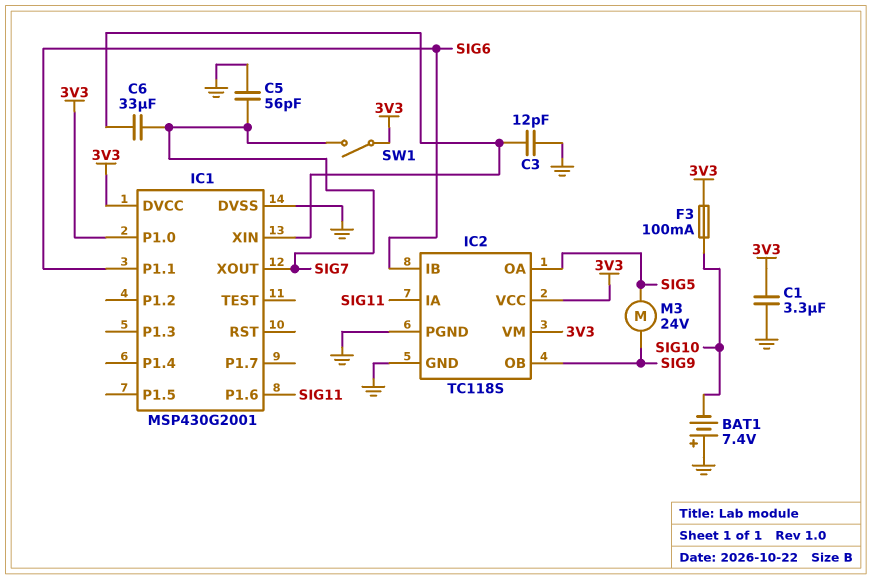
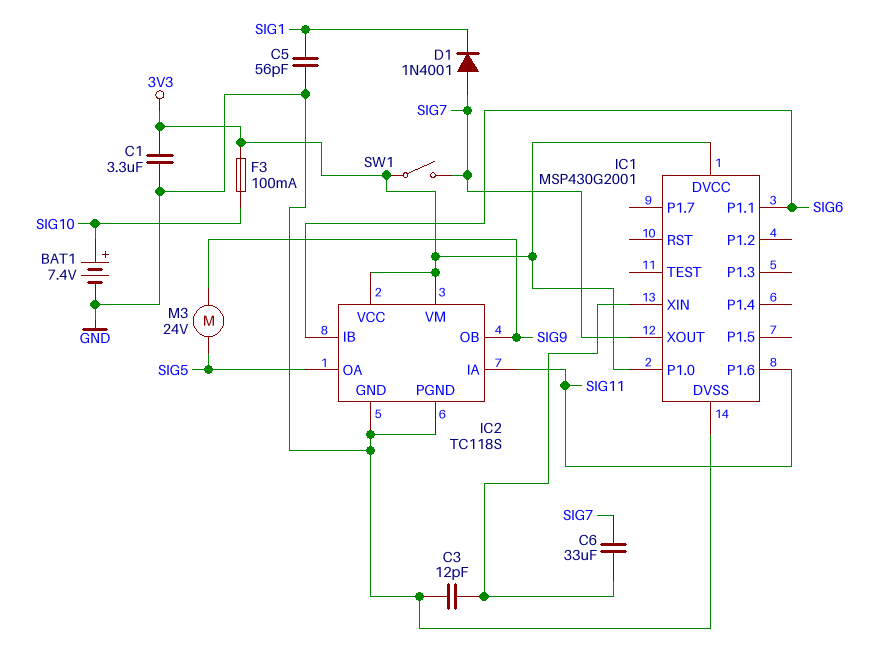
BAT1: 7.4V (plus GND, minus SIG10) -> 7.4V (plus SIG10, minus GND)
C5: 56pF (GND, SIG7) -> 56pF (GND, SIG1)
D1: none -> diode 1N4001 (A SIG7, K SIG1)

